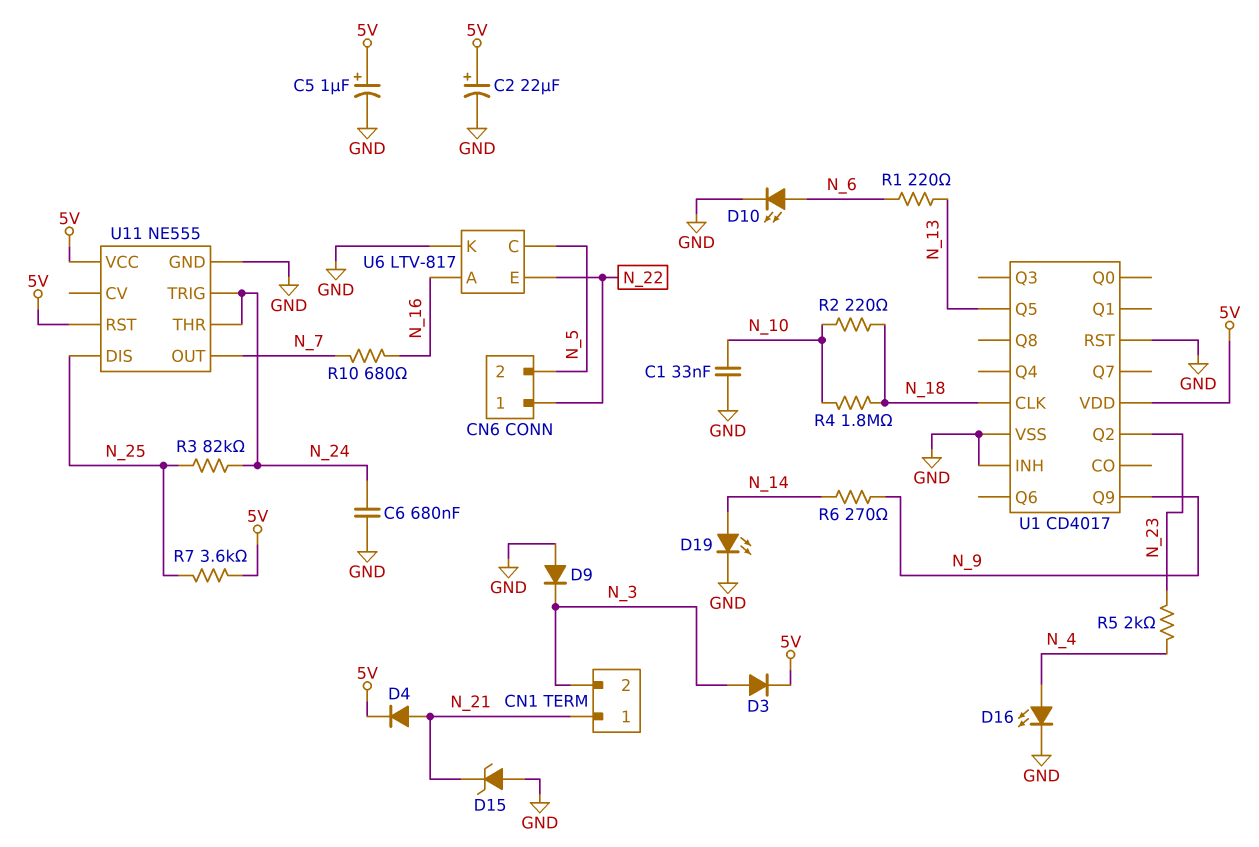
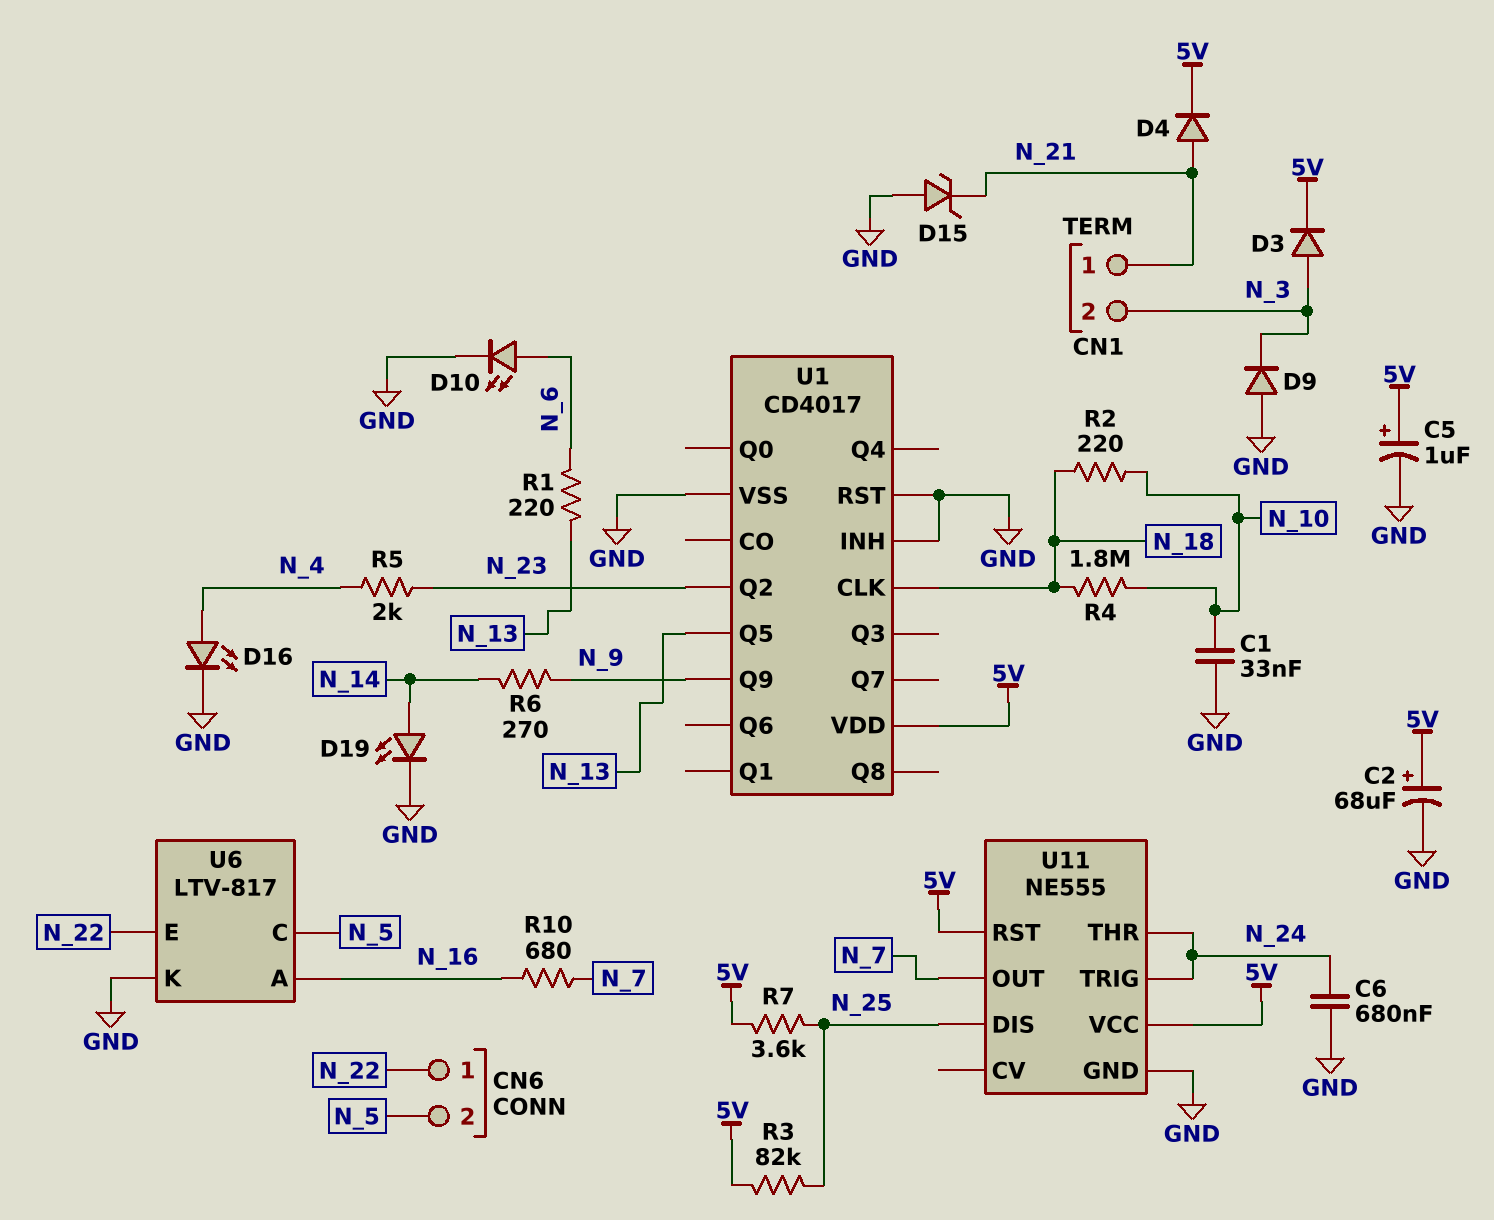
C2: 22uF (plus 5V, minus GND) -> 68uF (plus 5V, minus GND)
R3: 82k (N_24, N_25) -> 82k (5V, N_25)

